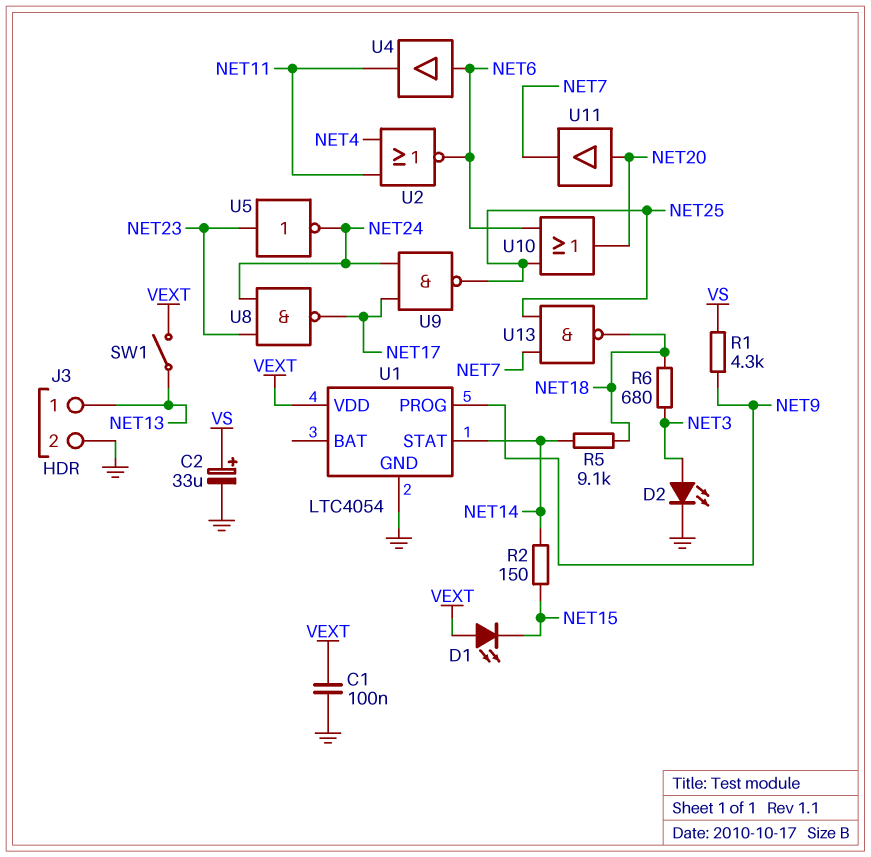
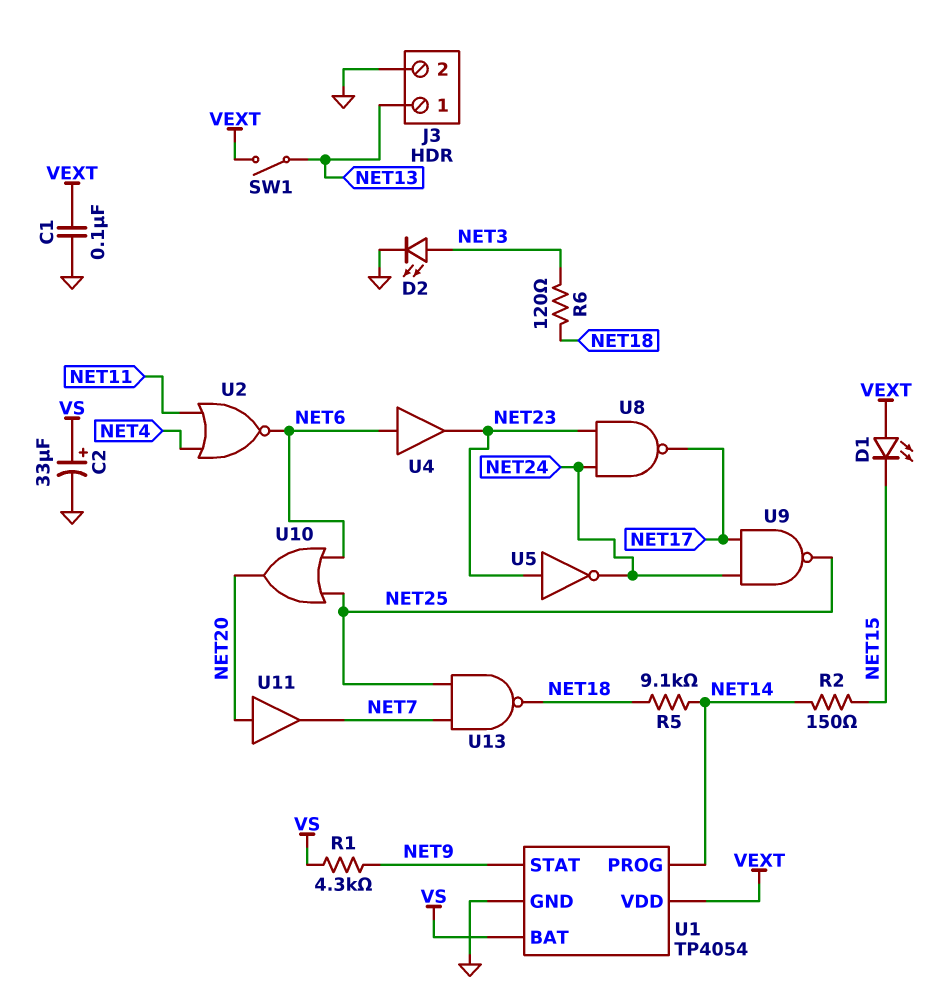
R6: 680 (NET3, NET18) -> 120 (NET3, NET18)
U1: LTC4054 -> TP4054
U1 pin BAT: none -> VS
U1 pin PROG: NET9 -> NET14
U1 pin STAT: NET14 -> NET9
U4: buffer (in NET6, out NET11) -> buffer (in NET6, out NET23)

